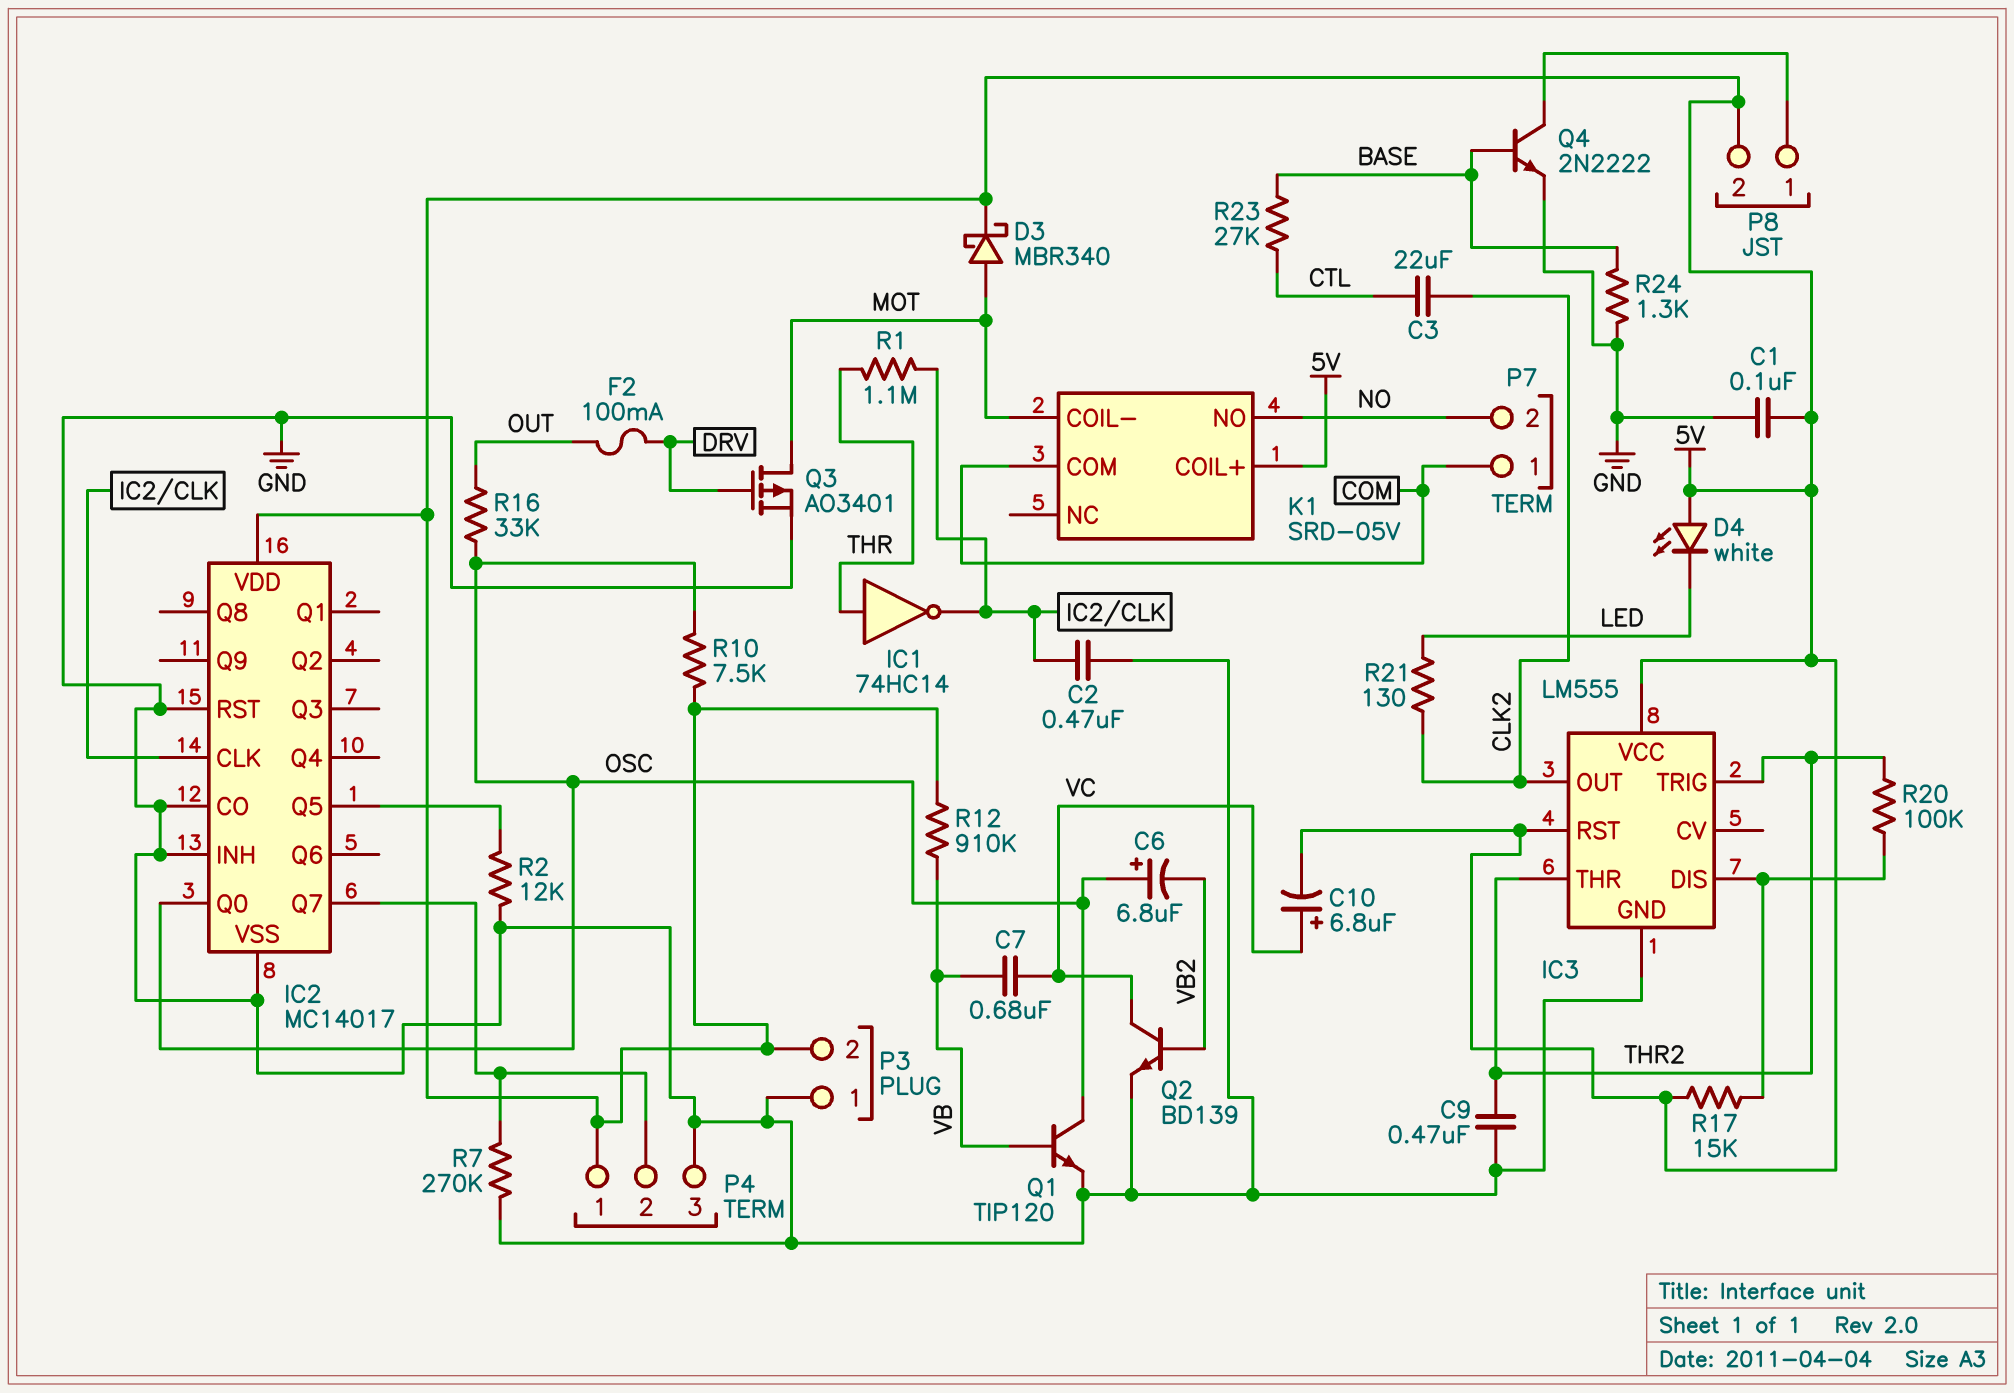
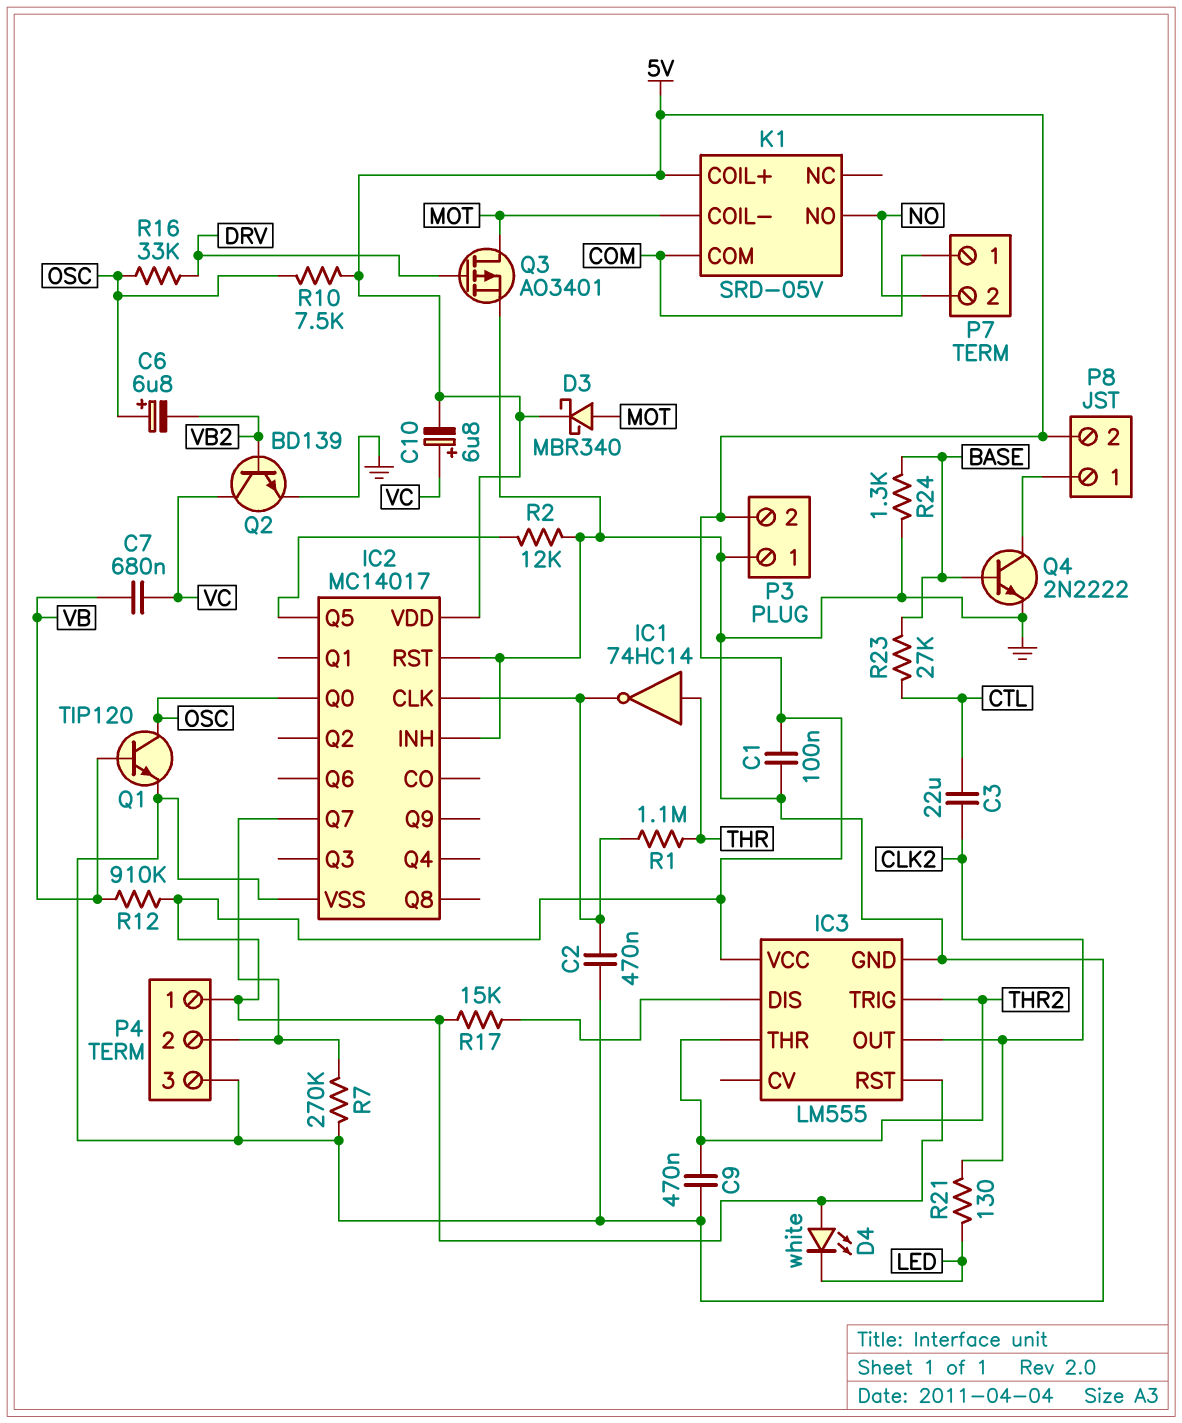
F2: 100mA (DRV, OUT) -> none
IC2 pin CO: GND -> none
R16: 33k (OSC, OUT) -> 33k (DRV, OSC)
R20: 100k (IC3/DIS, THR2) -> none

